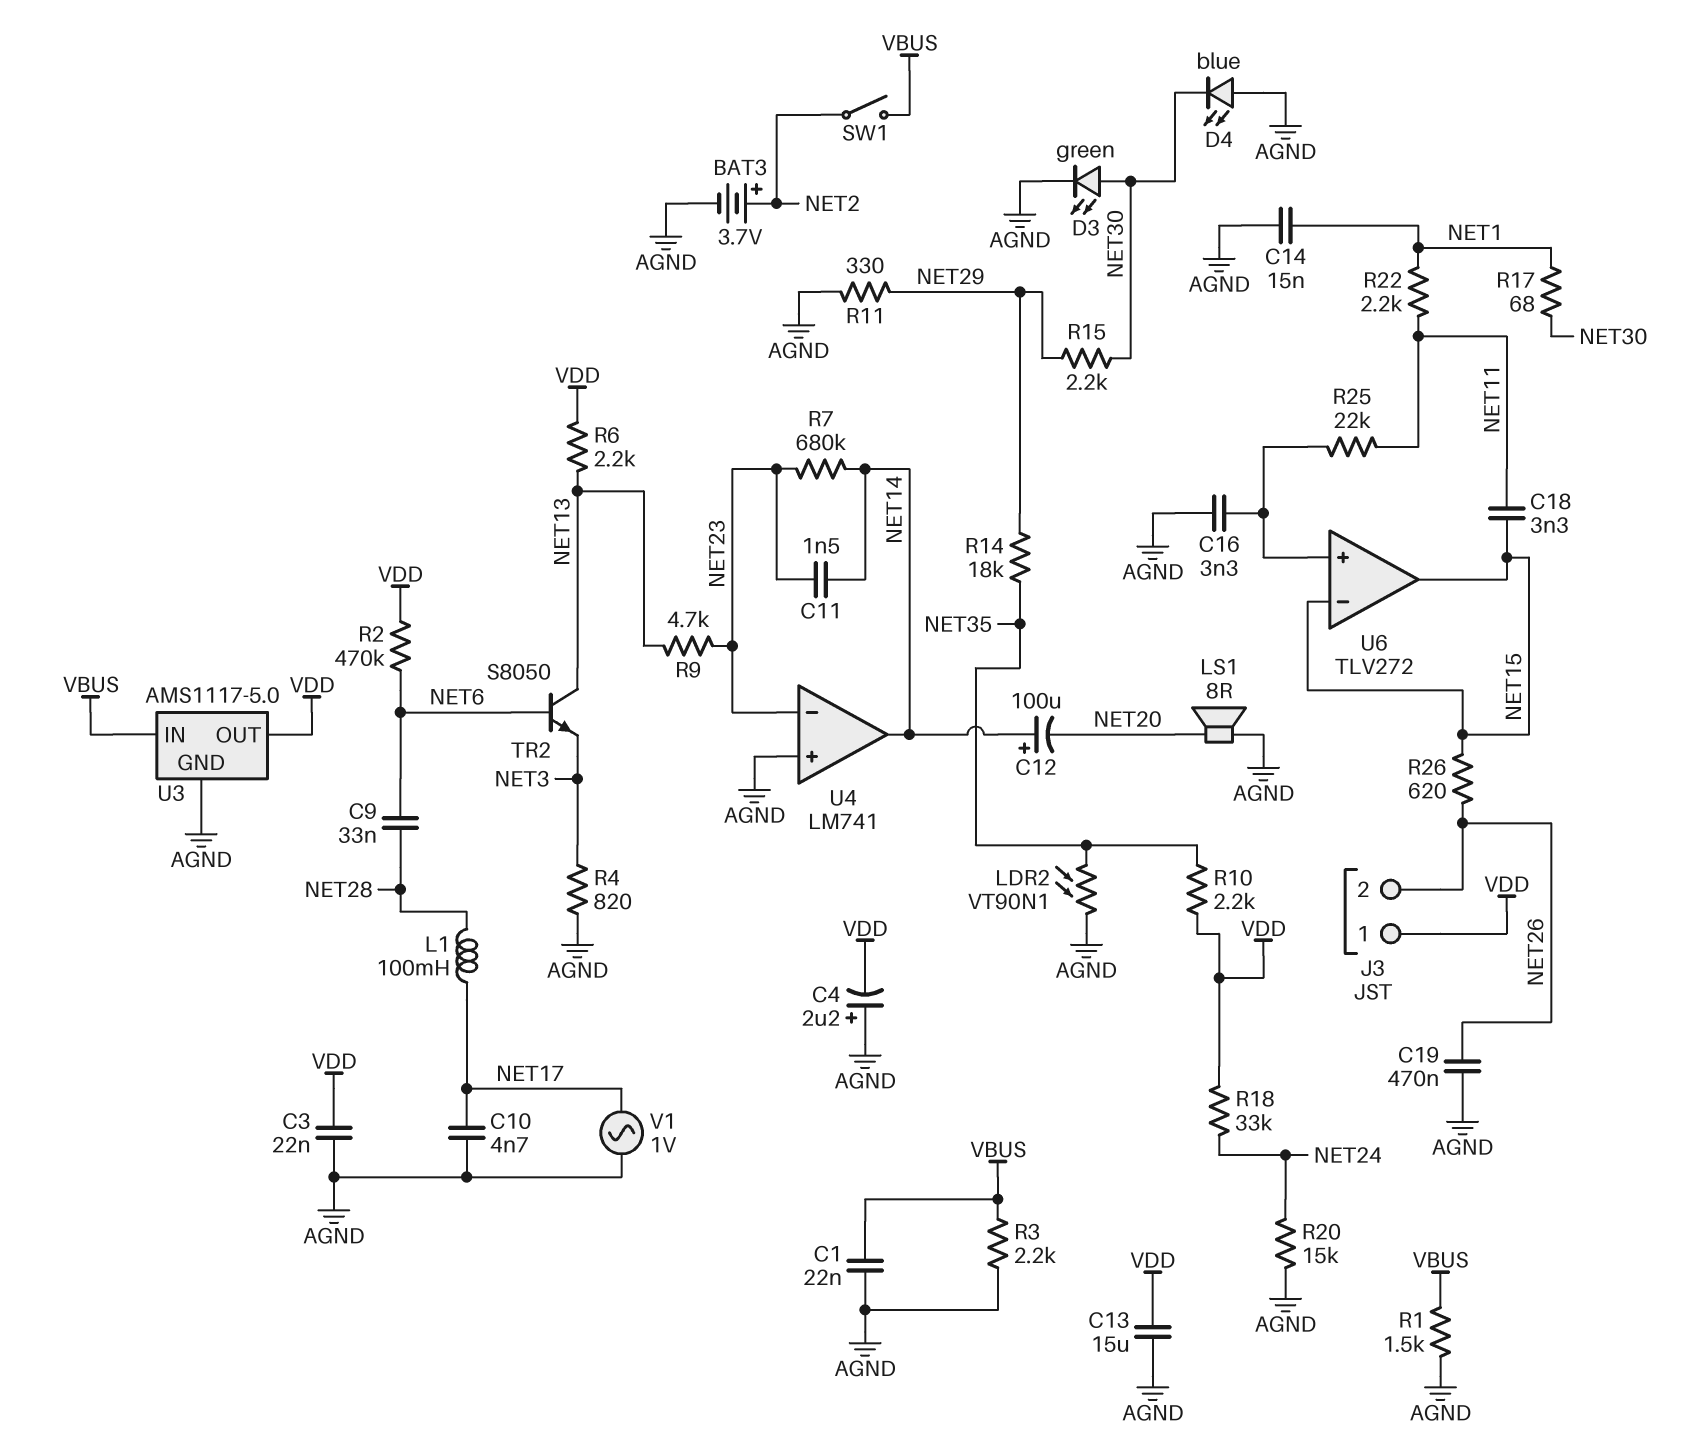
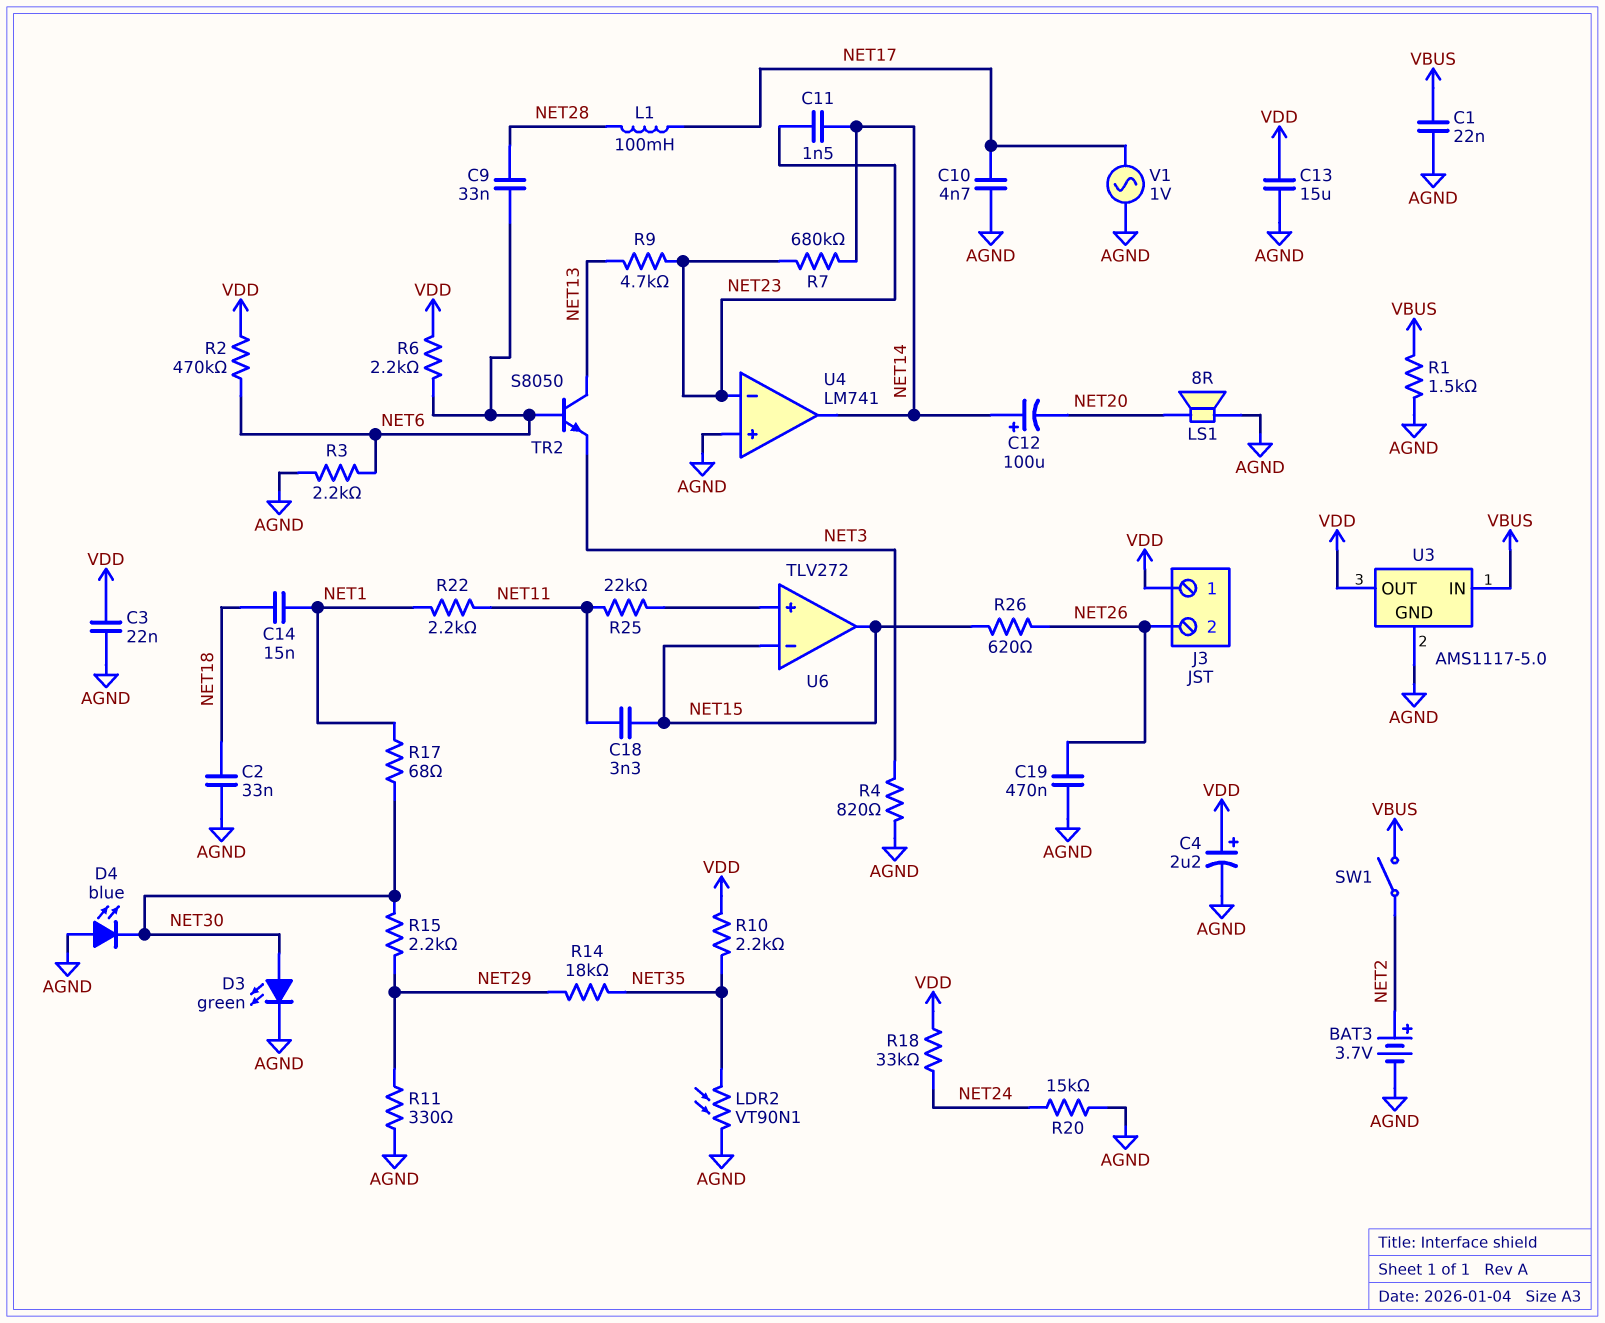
C2: none -> 33nF (AGND, NET18)
C4: 2.2uF (plus AGND, minus VDD) -> 2.2uF (plus VDD, minus AGND)
C14: 15nF (AGND, NET1) -> 15nF (NET1, NET18)
C16: 3.3nF (AGND, U6/in+) -> none
R3: 2.2k (AGND, VBUS) -> 2.2k (AGND, NET6)
R6: 2.2k (NET13, VDD) -> 2.2k (NET6, VDD)

